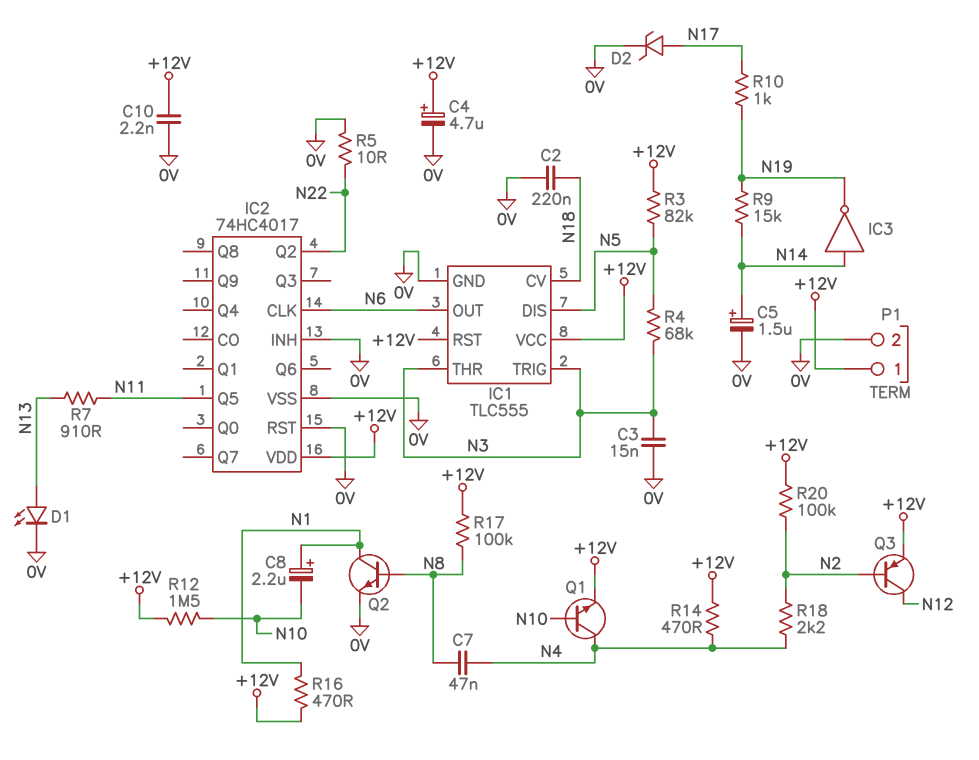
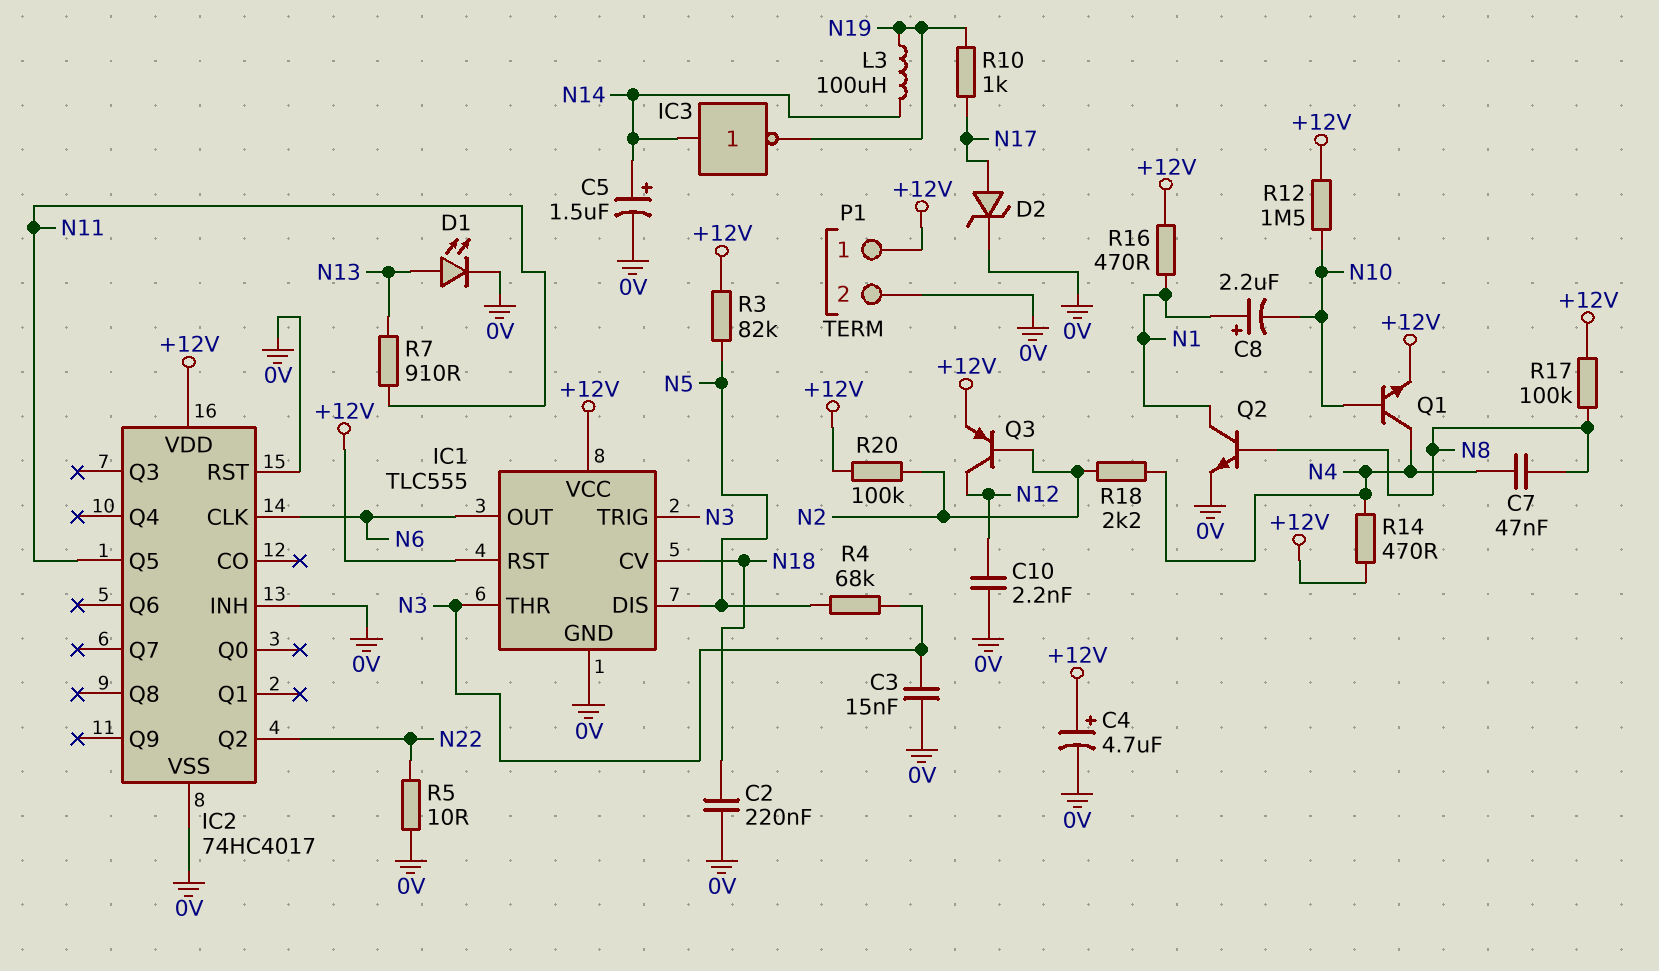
C10: 2.2nF (+12V, 0V) -> 2.2nF (0V, N12)
L3: none -> 100uH (N14, N19)
R9: 15k (N14, N19) -> none

